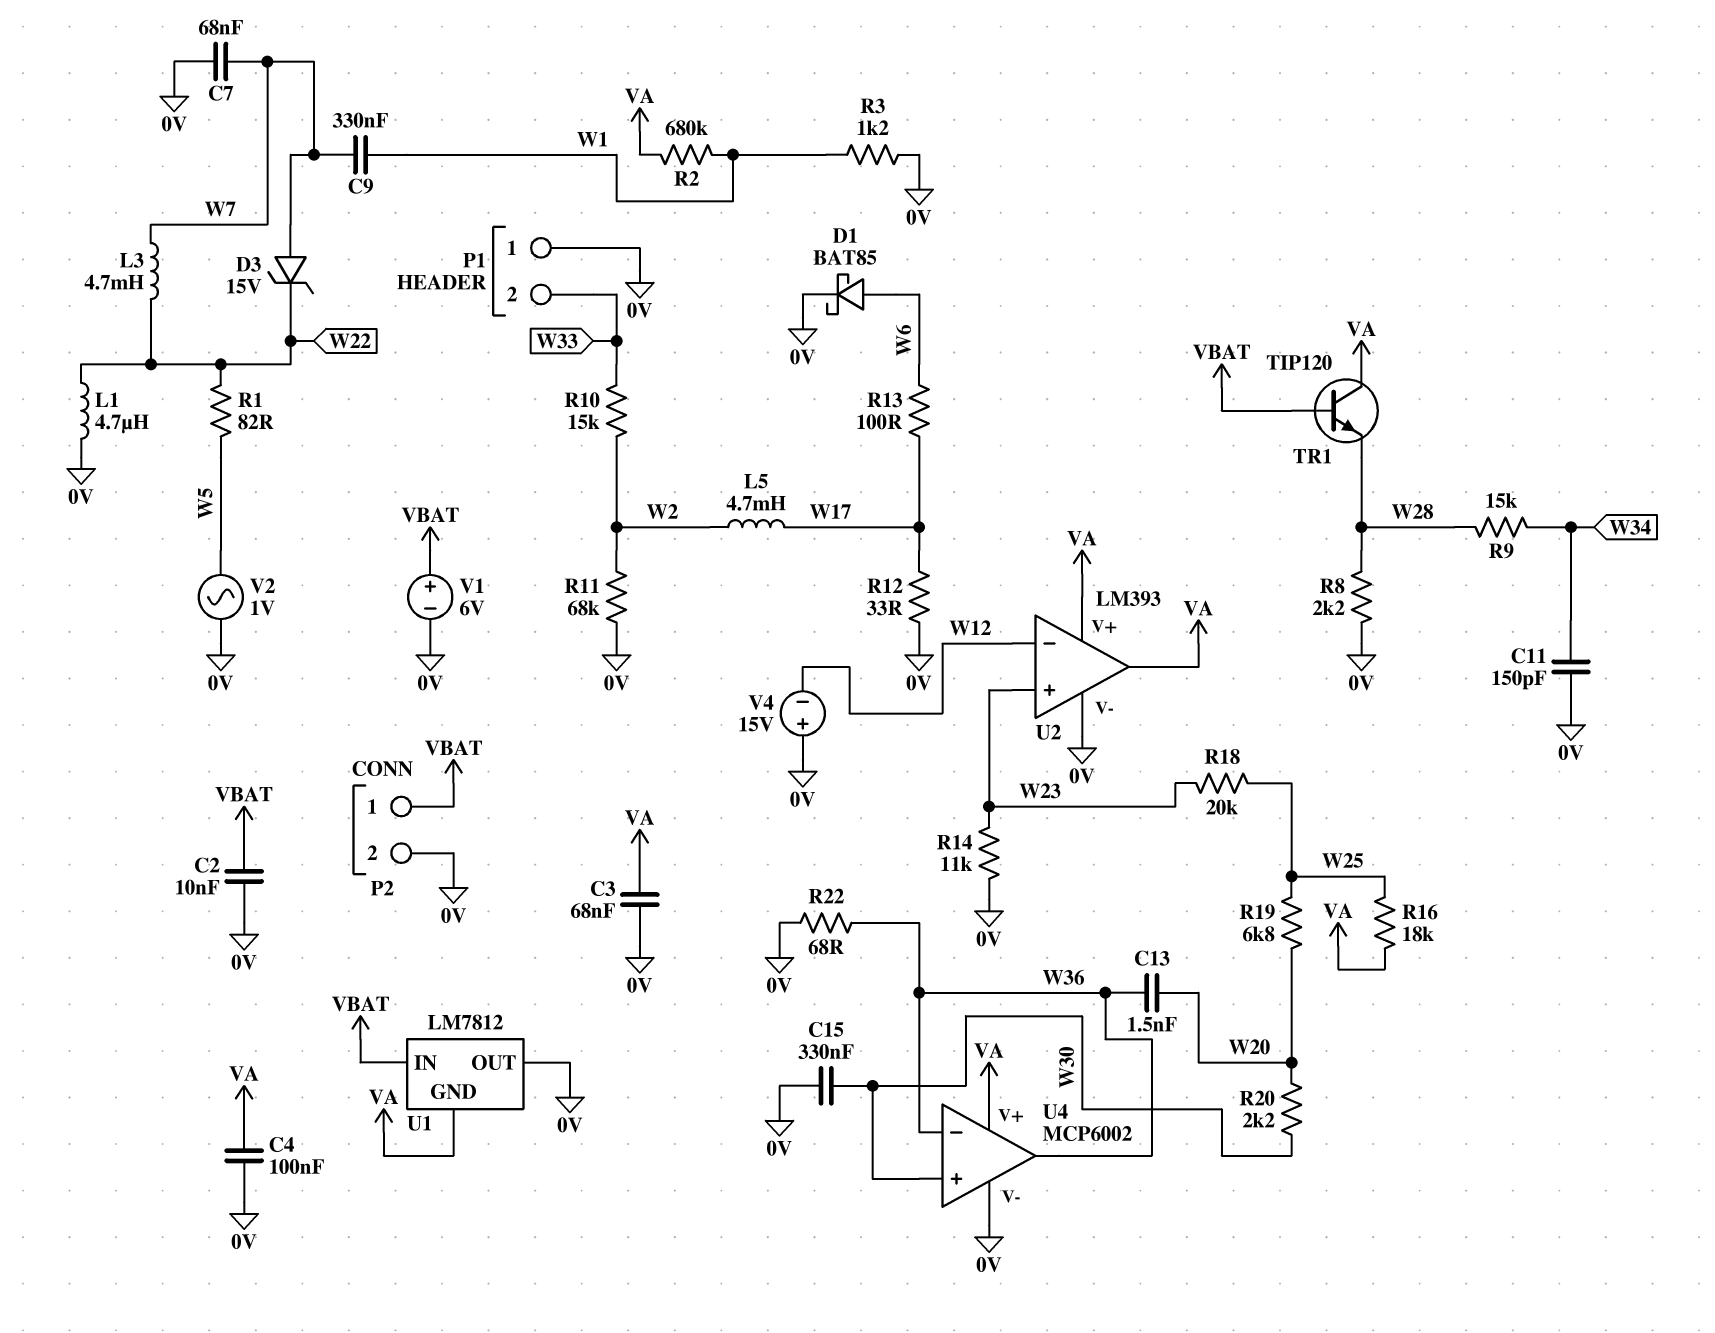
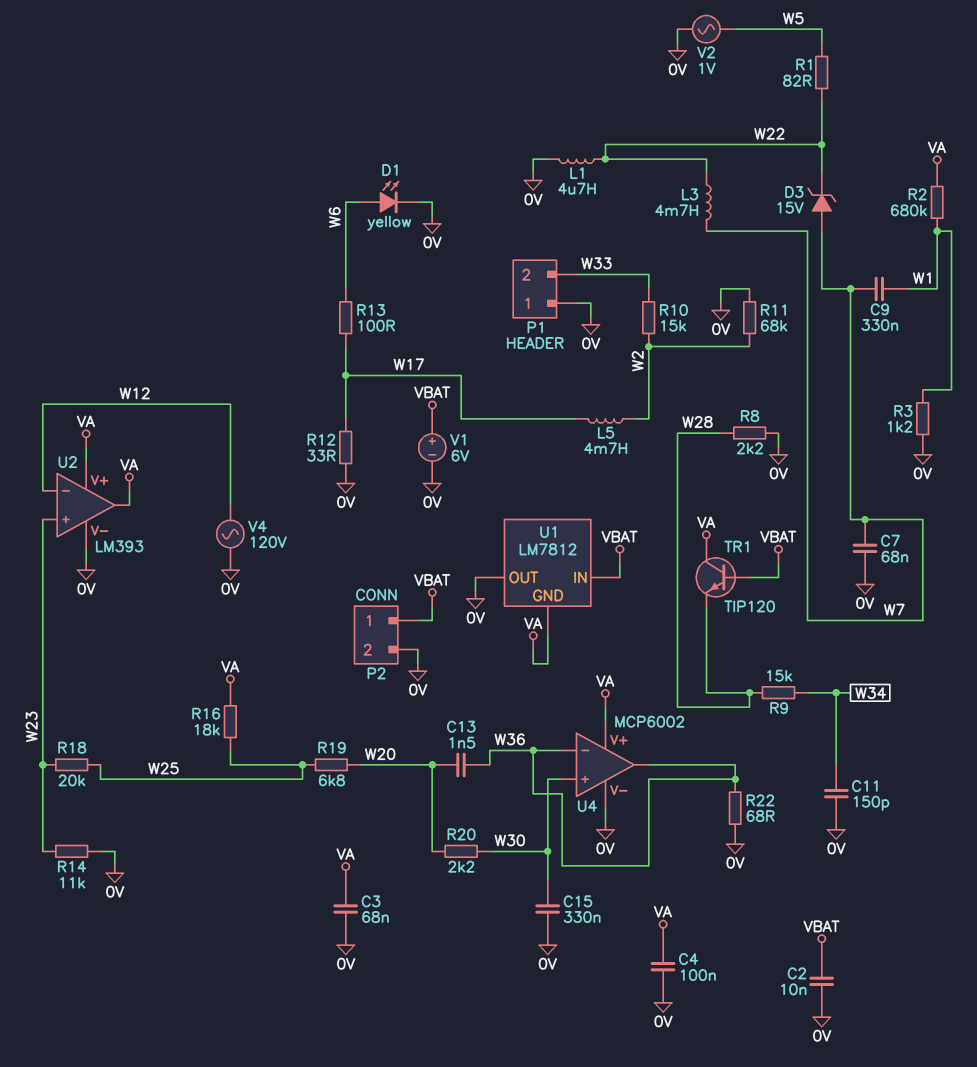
D1: schottky BAT85 (A W6, K 0V) -> LED yellow (A W6, K 0V)
V4: 15V (plus 0V, minus W12) -> AC 120V (0V, W12)

